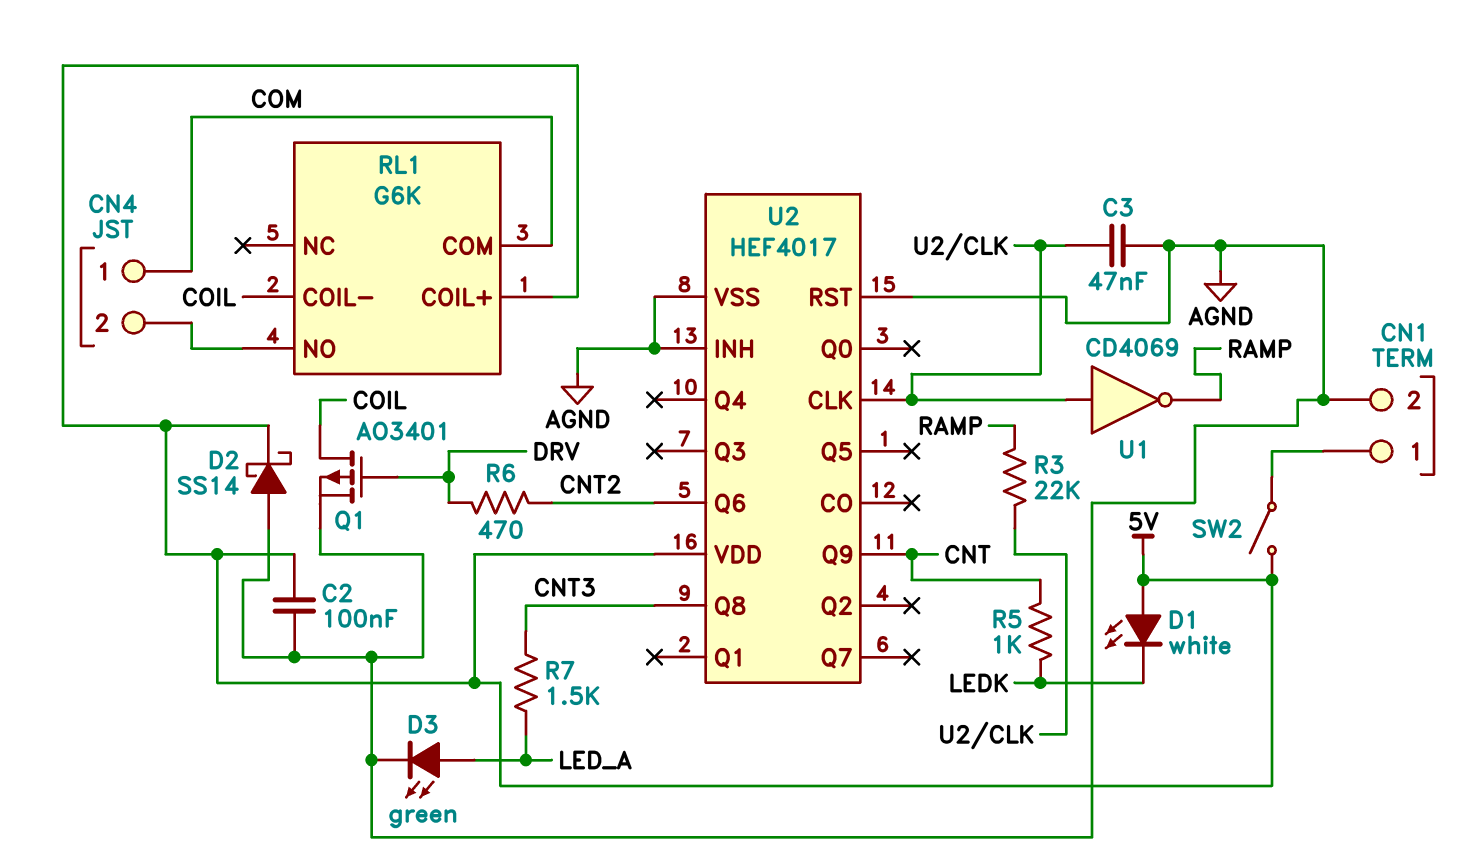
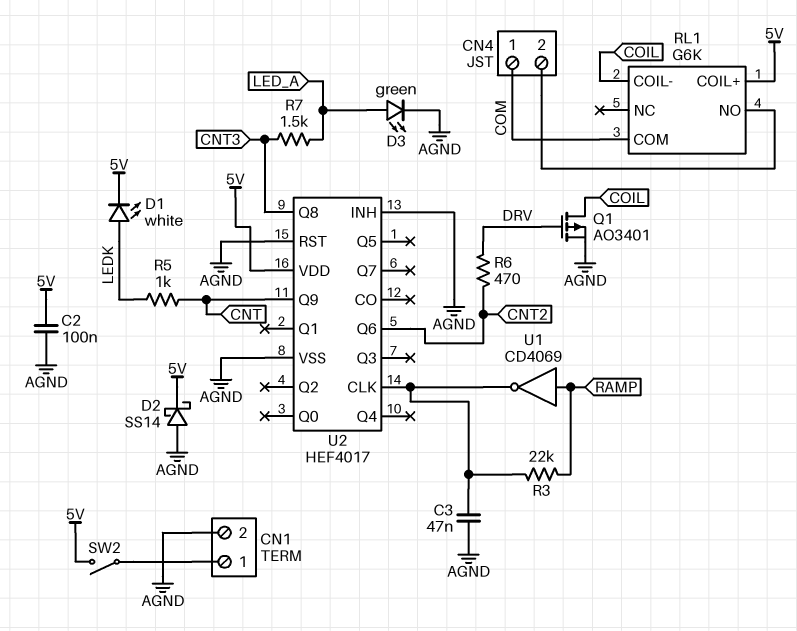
D1: LED white (A 5V, K LEDK) -> LED white (A LEDK, K 5V)
U1: NOT CD4069 (in U2/CLK, out RAMP) -> NOT CD4069 (in RAMP, out U2/CLK)

